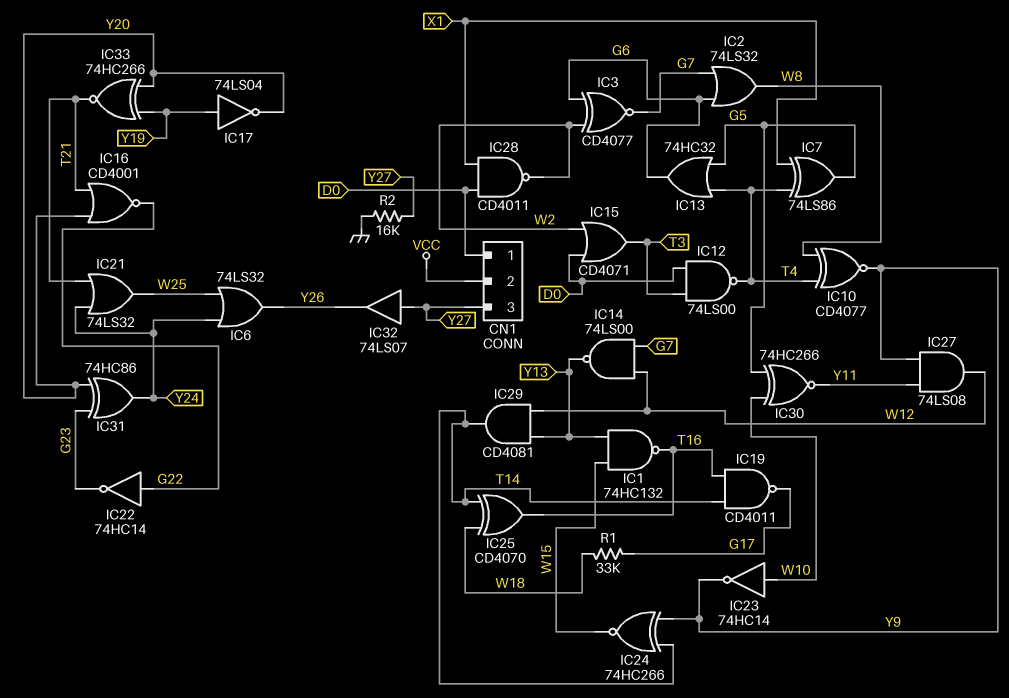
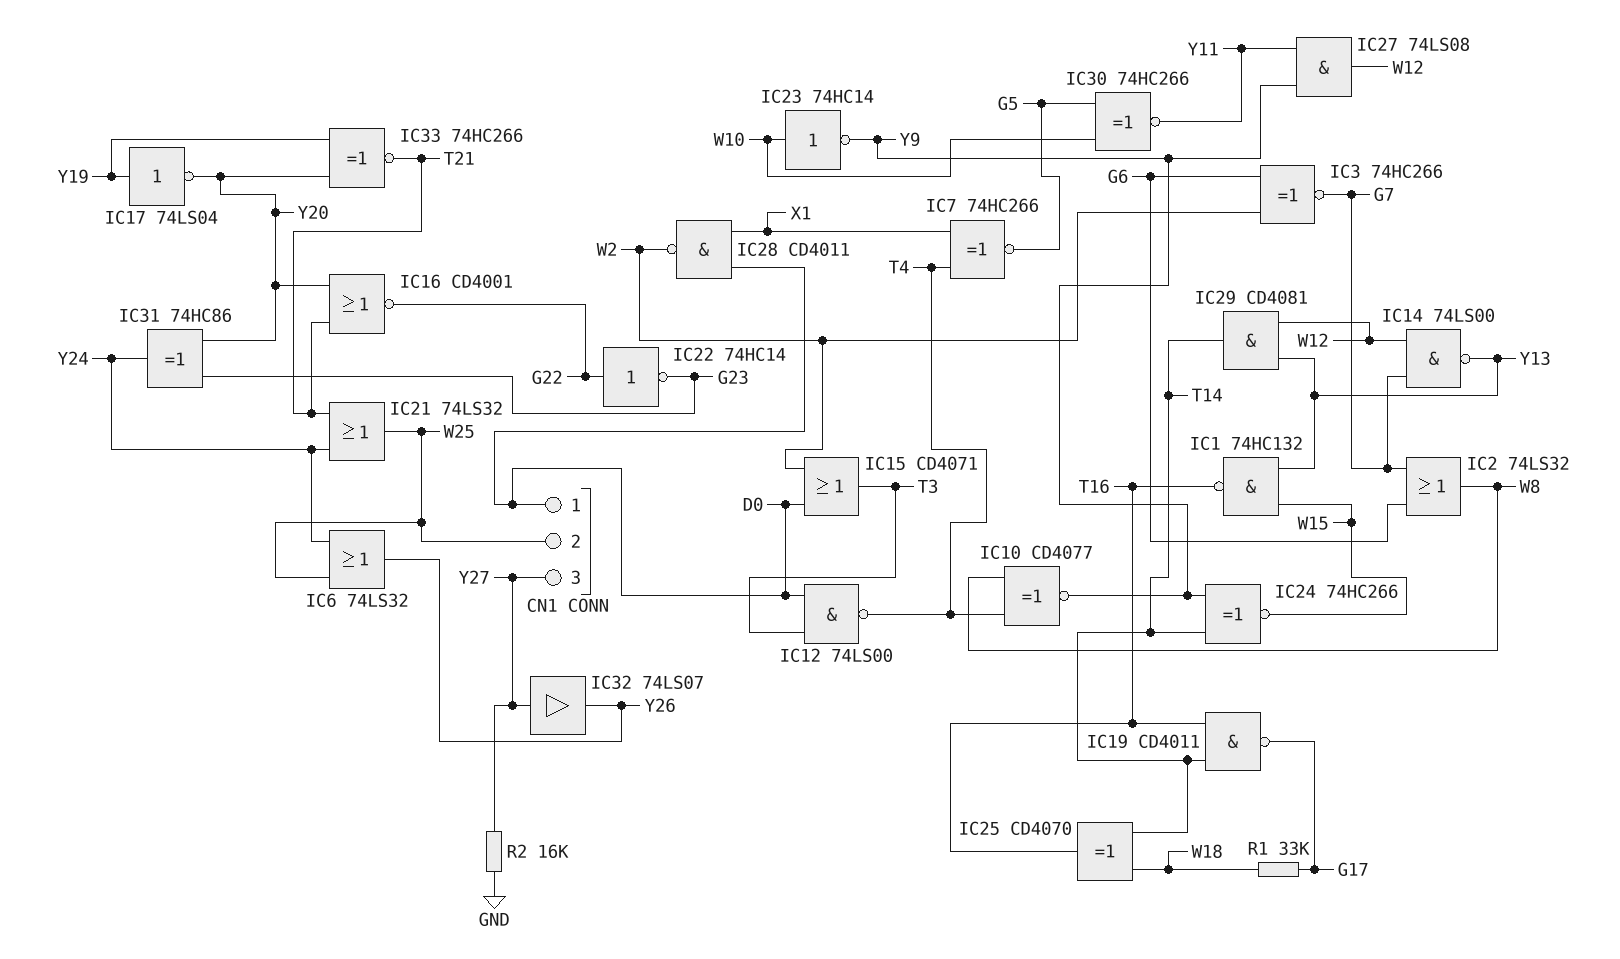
CN1 pin 2: VCC -> W25
IC3: XNOR CD4077 (in G6, in W2, out G7) -> XNOR 74HC266 (in G6, in W2, out G7)
IC7: XOR 74LS86 (in T4, in X1, out G5) -> XNOR 74HC266 (in T4, in X1, out G5)
IC13: OR 74HC32 (in G5, in T4, out G6) -> none

